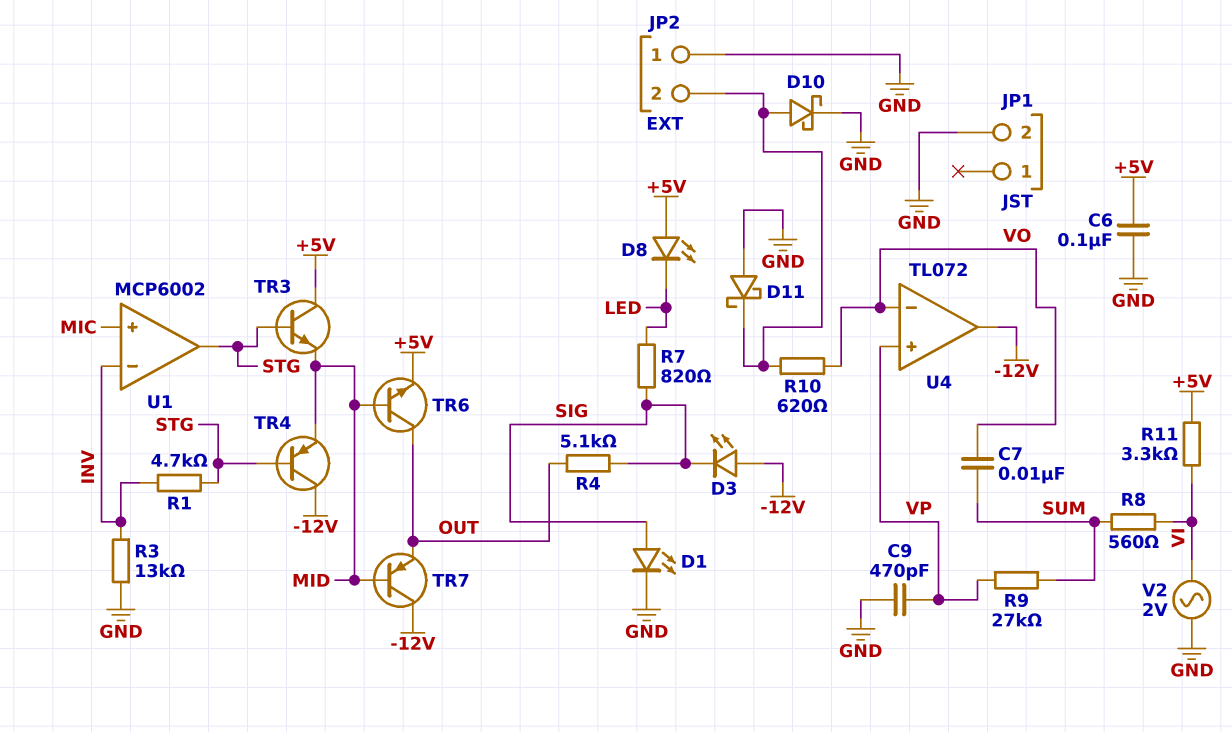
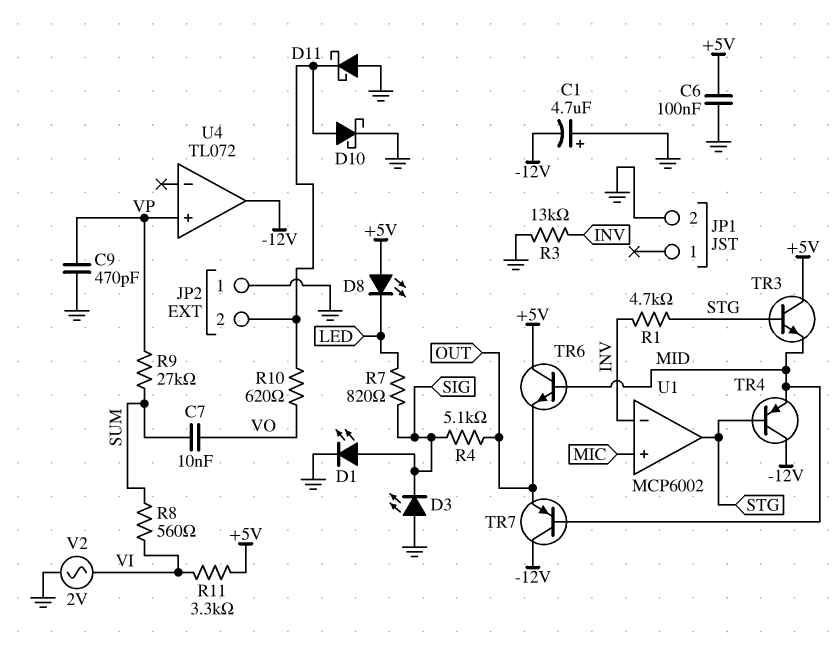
C1: none -> 4.7uF (plus GND, minus -12V)
D3: LED (A -12V, K SIG) -> LED (A GND, K SIG)
TR6: NPN (B MID, C OUT, E +5V) -> NPN (B MID, C +5V, E OUT)
U4 pin in-: VO -> none

